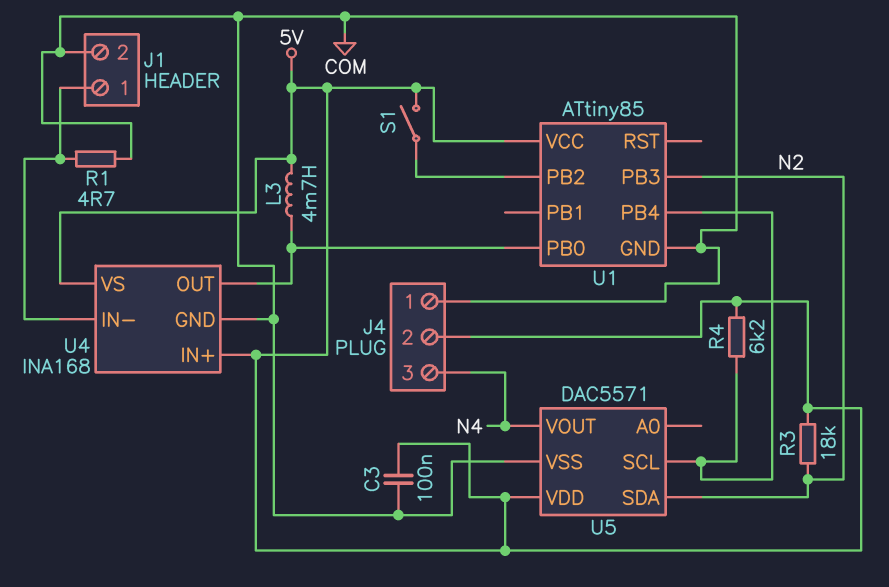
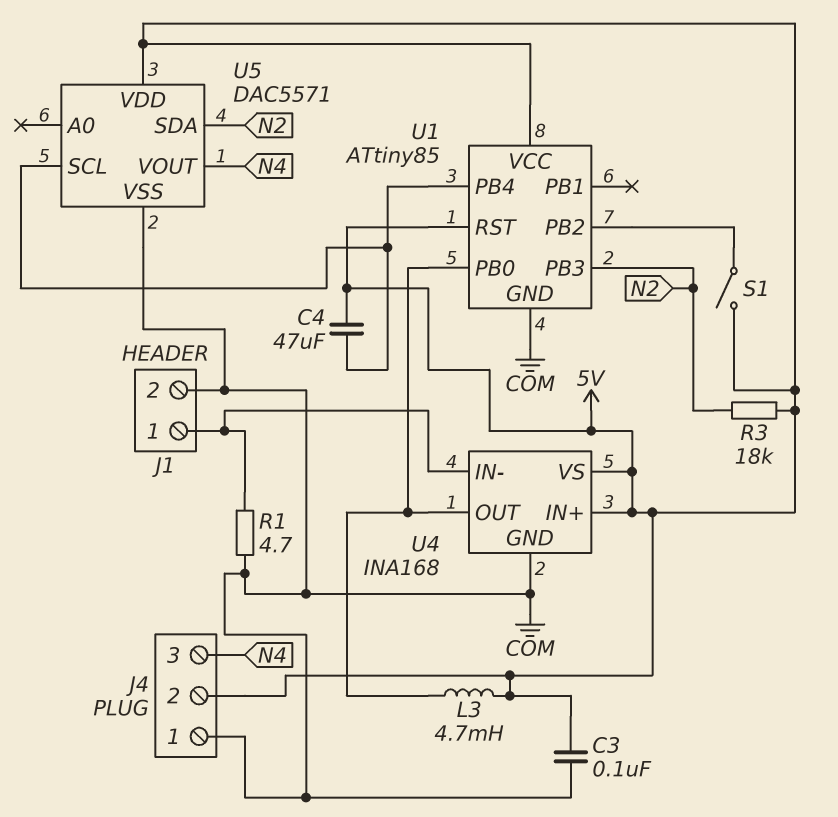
C4: none -> 47uF (5V, U1/PB4)
R4: 6.2k (5V, U1/PB4) -> none
U1 pin RST: none -> 5V

